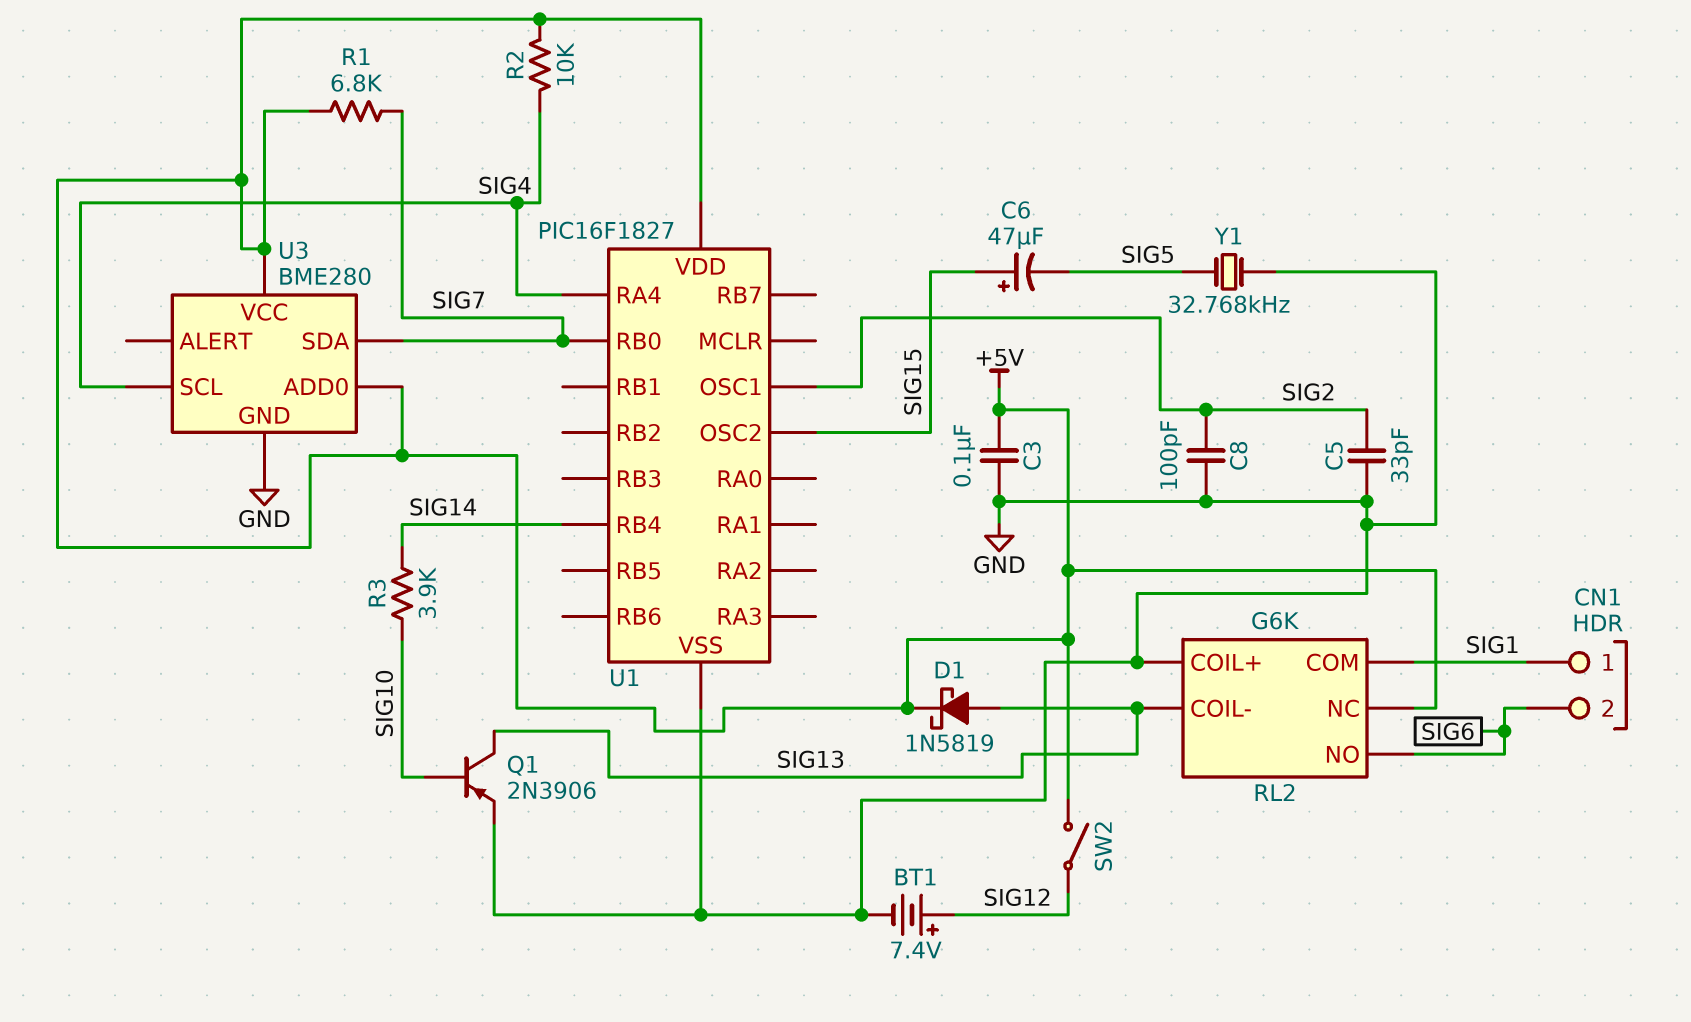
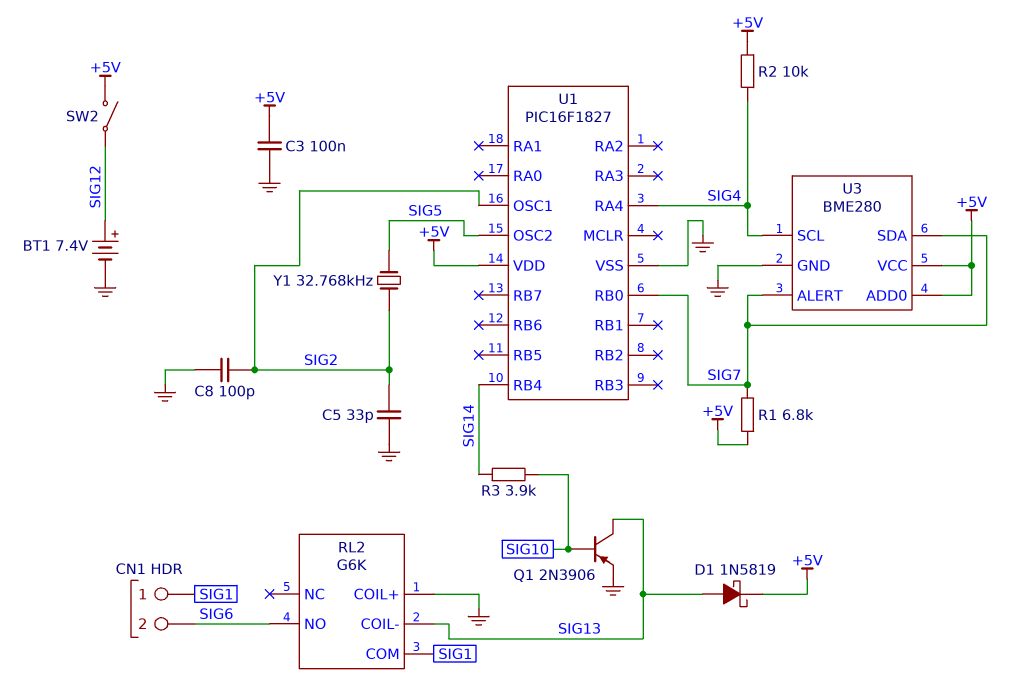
C6: 47uF (plus SIG15, minus SIG5) -> none
RL2 pin NC: +5V -> none
U1 pin OSC2: SIG15 -> SIG5
U3 pin ALERT: none -> SIG7
Y1: 32.768kHz (GND, SIG5) -> 32.768kHz (SIG2, SIG5)

